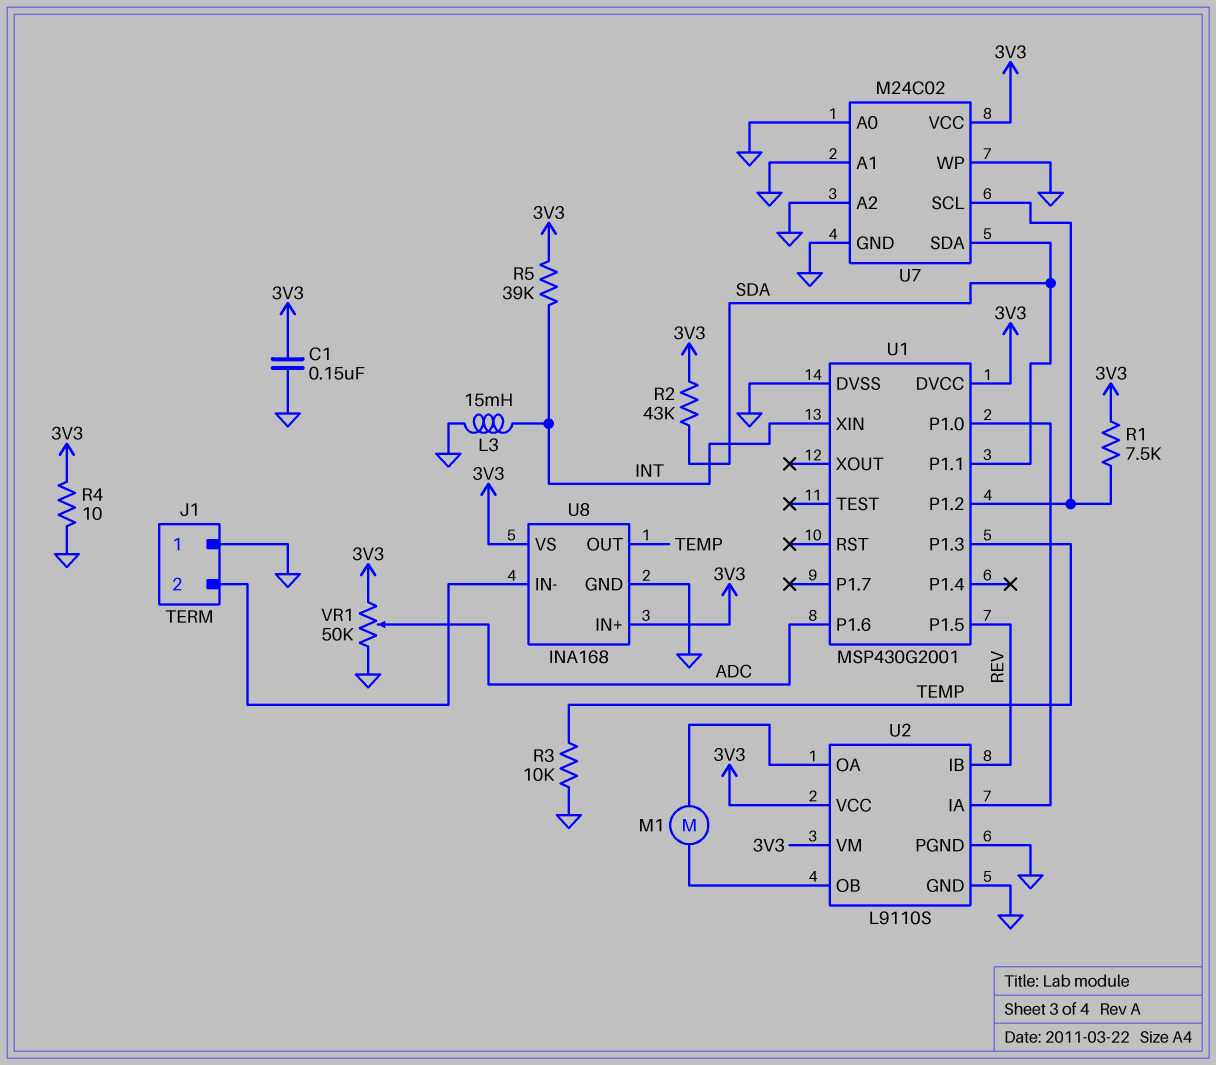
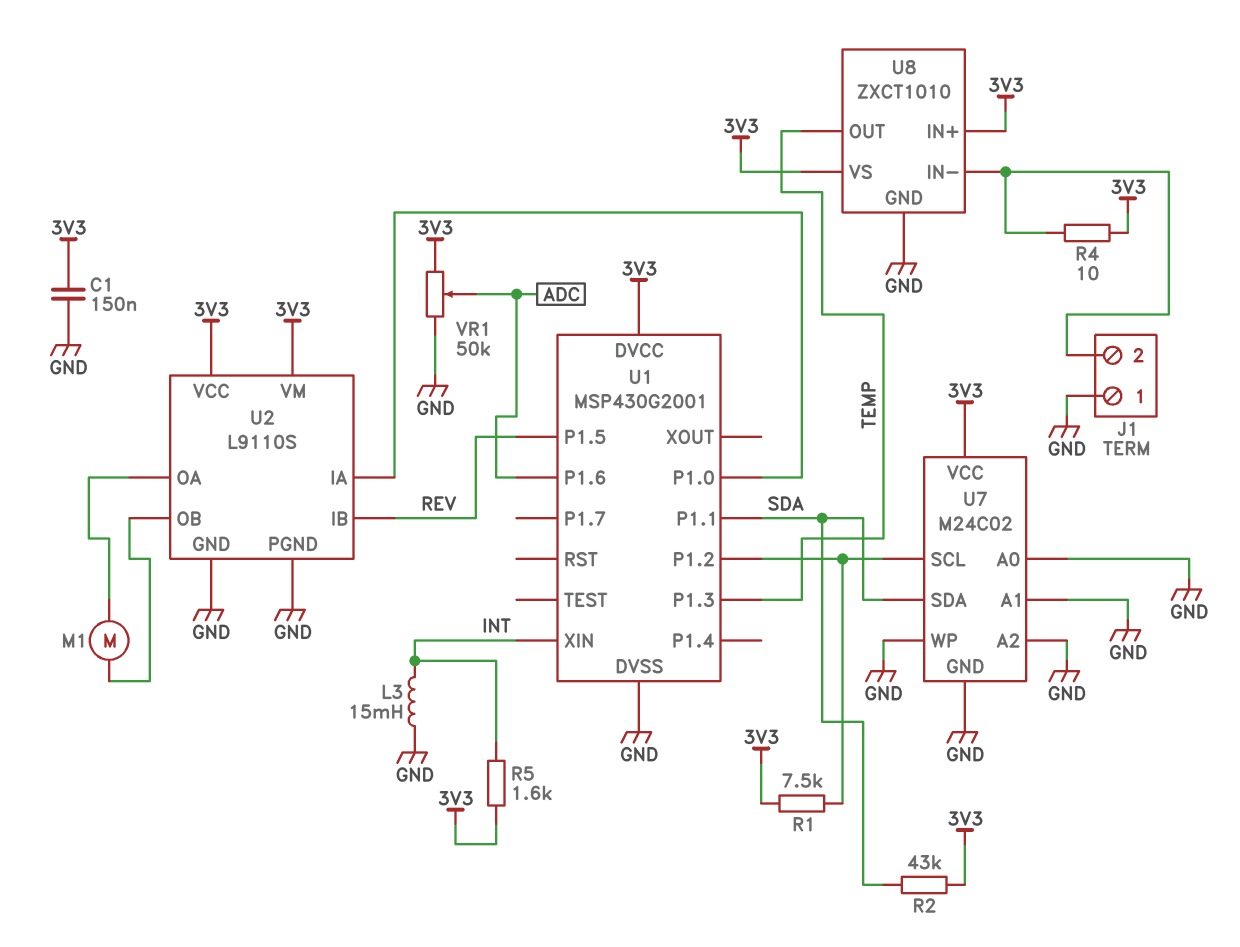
R3: 10k (GND, TEMP) -> none
R4: 10 (3V3, GND) -> 10 (3V3, J1/2)
R5: 39k (3V3, INT) -> 1.6k (3V3, INT)
U8: INA168 -> ZXCT1010

